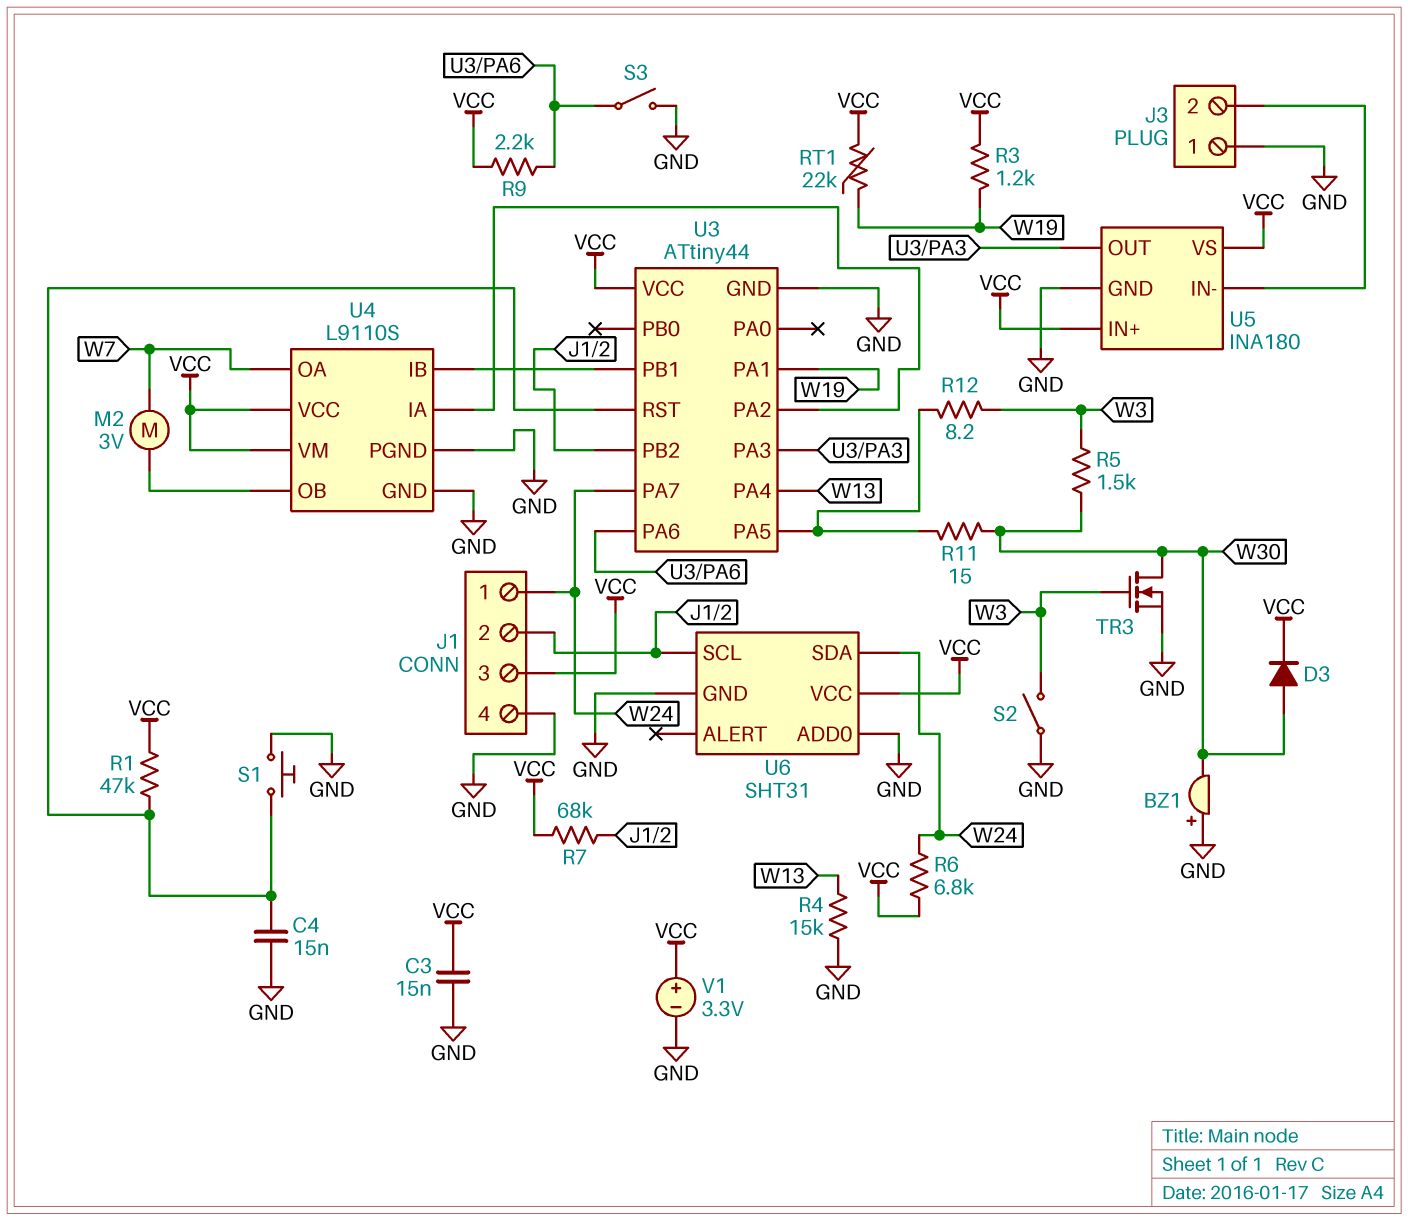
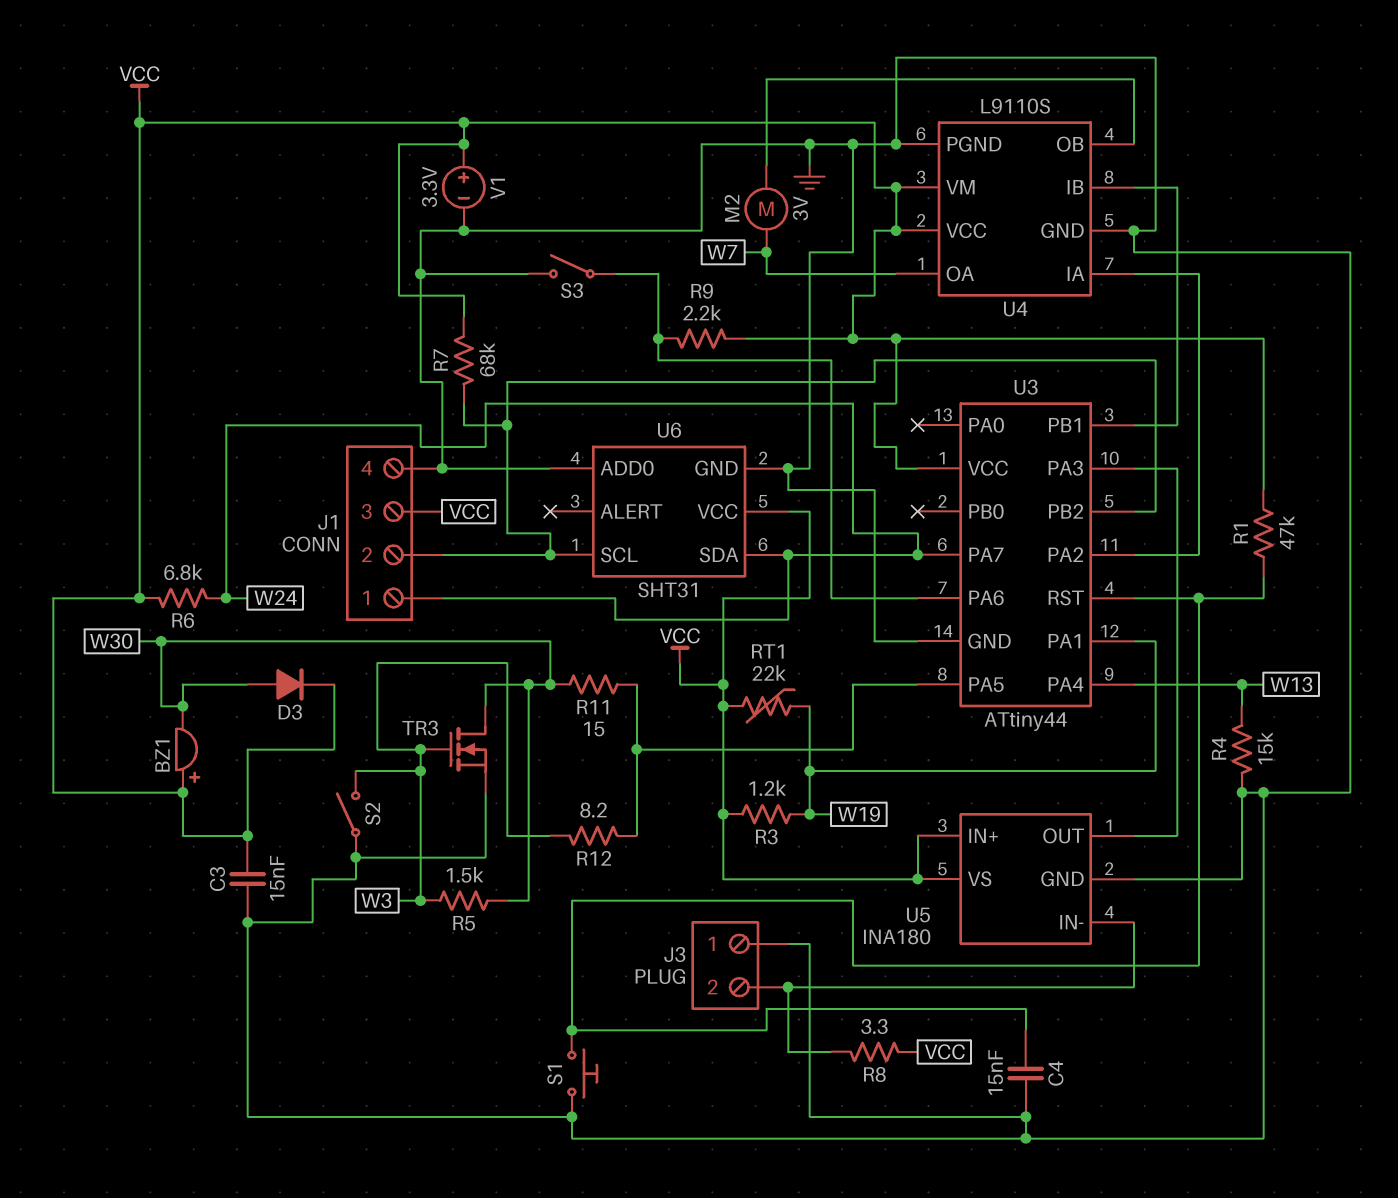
BZ1: buzzer (plus GND, minus W30) -> buzzer (plus VCC, minus W30)
R8: none -> 3.3 (J3/2, VCC)

